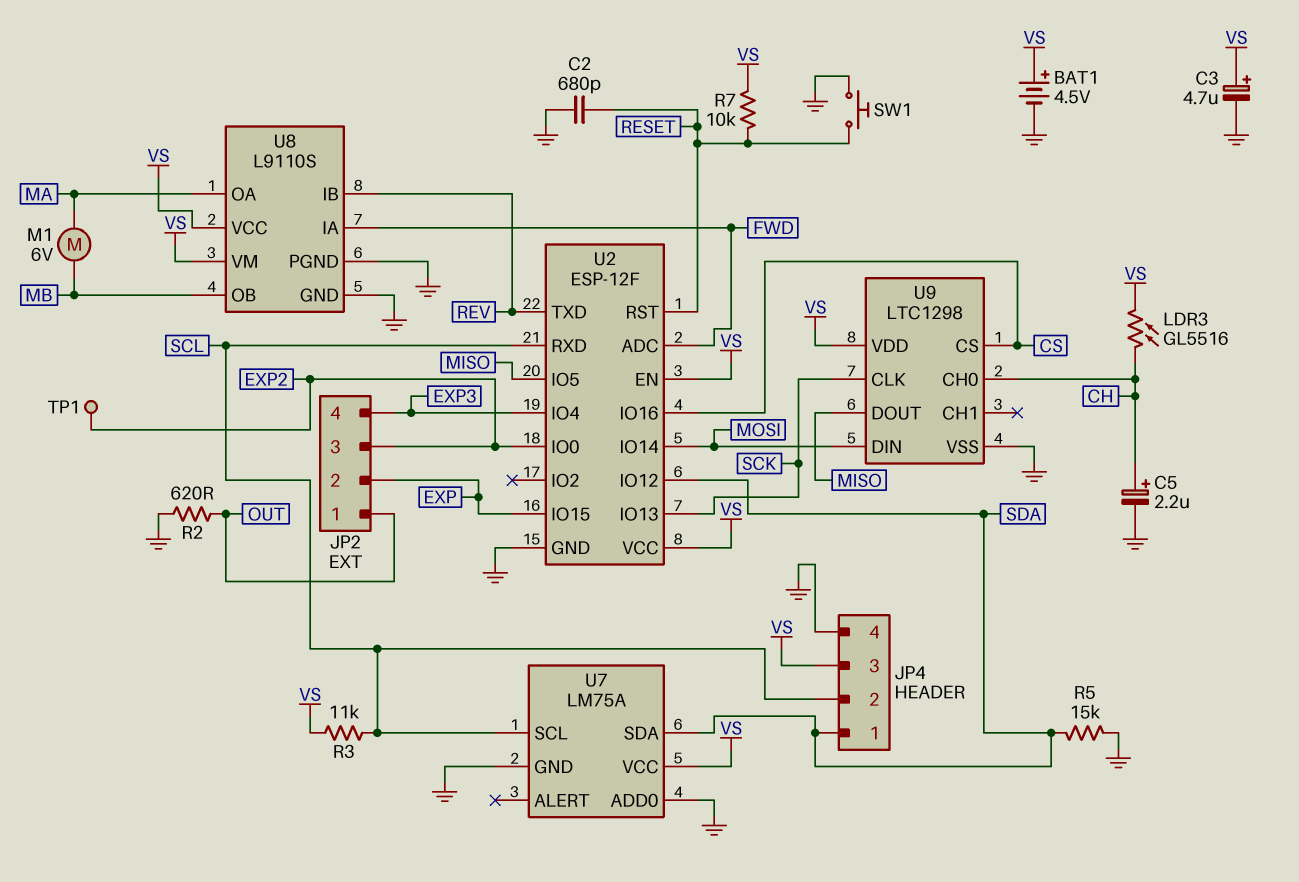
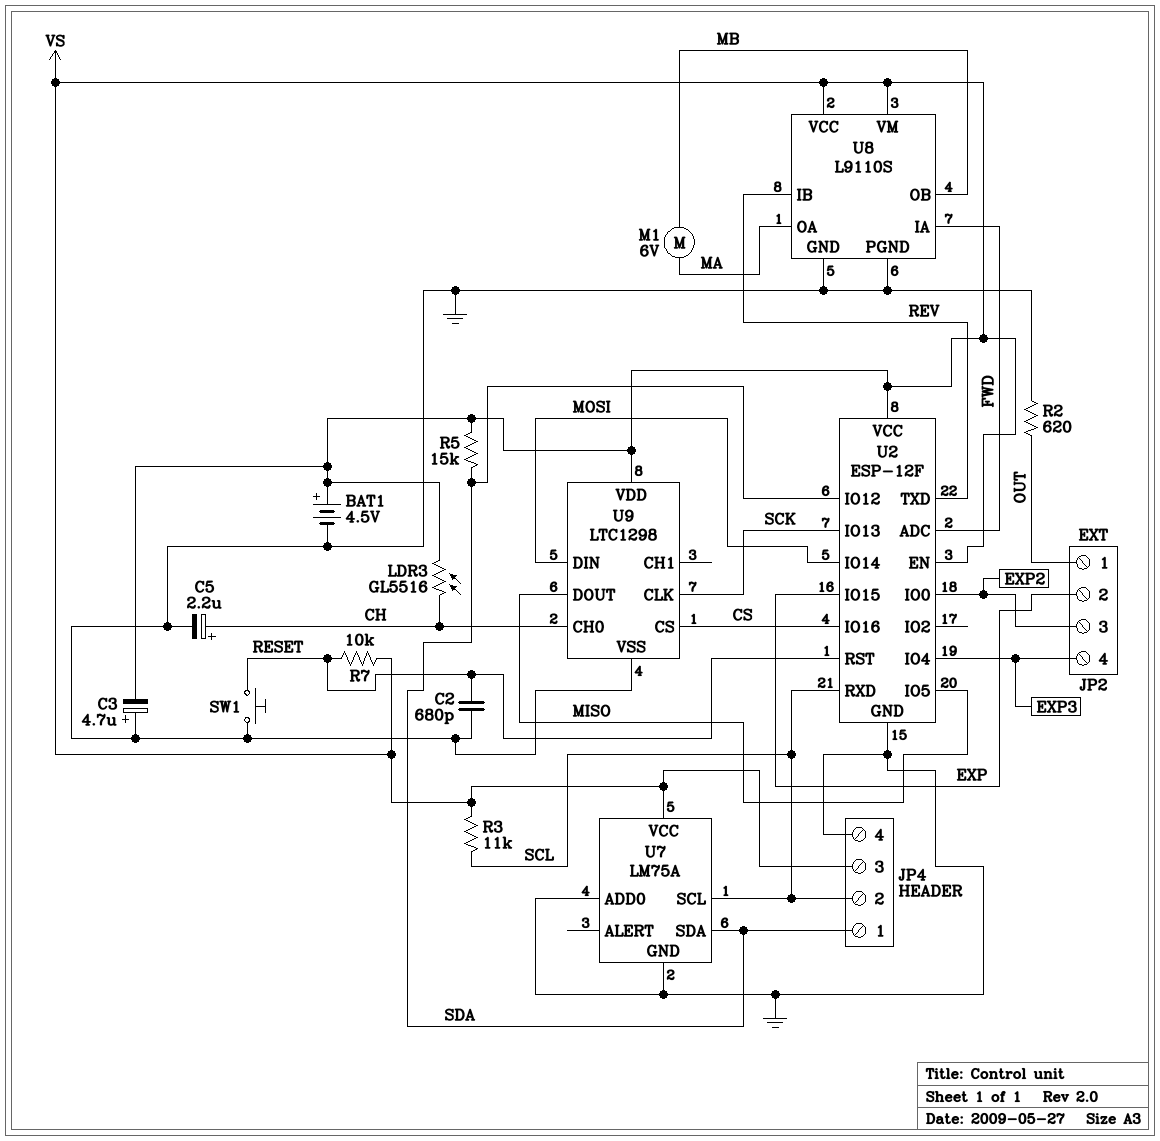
C3: 4.7uF (plus VS, minus GND) -> 4.7uF (plus GND, minus VS)
R5: 15k (GND, SDA) -> 15k (SDA, VS)
TP1: test point (EXP2) -> none

